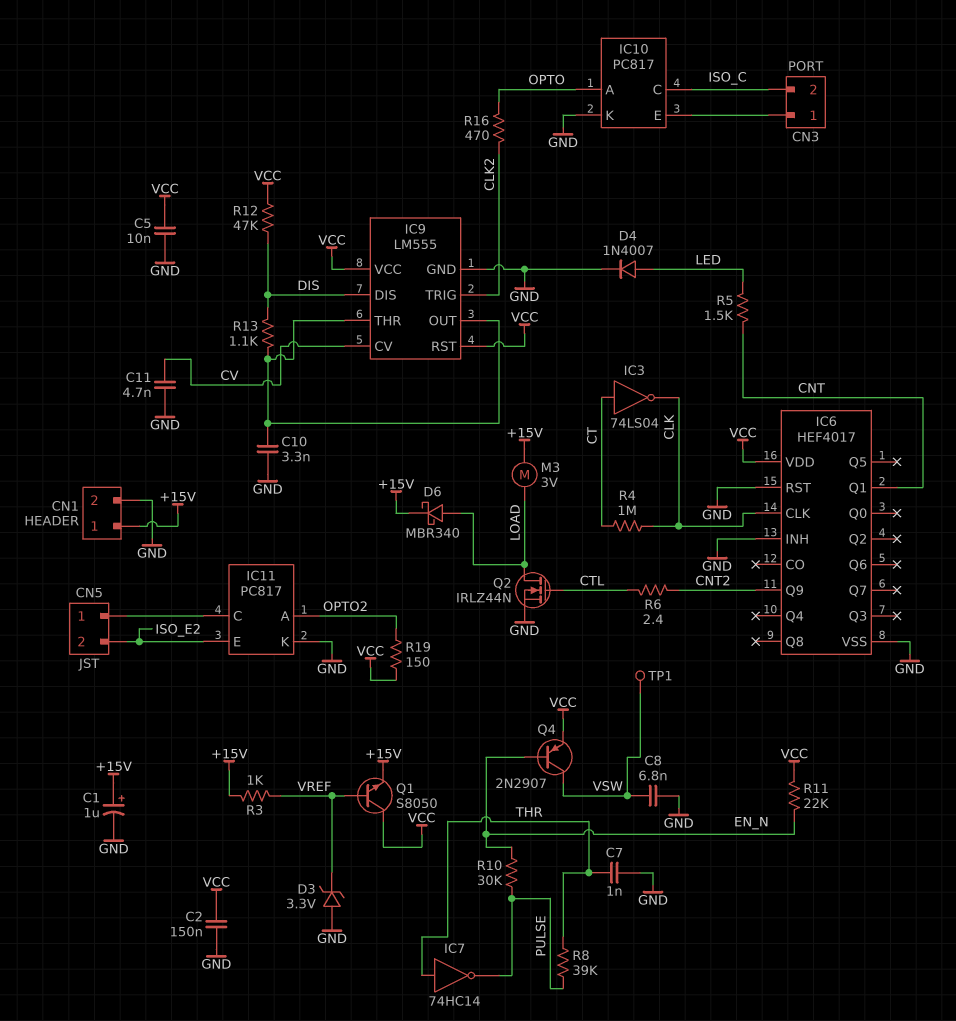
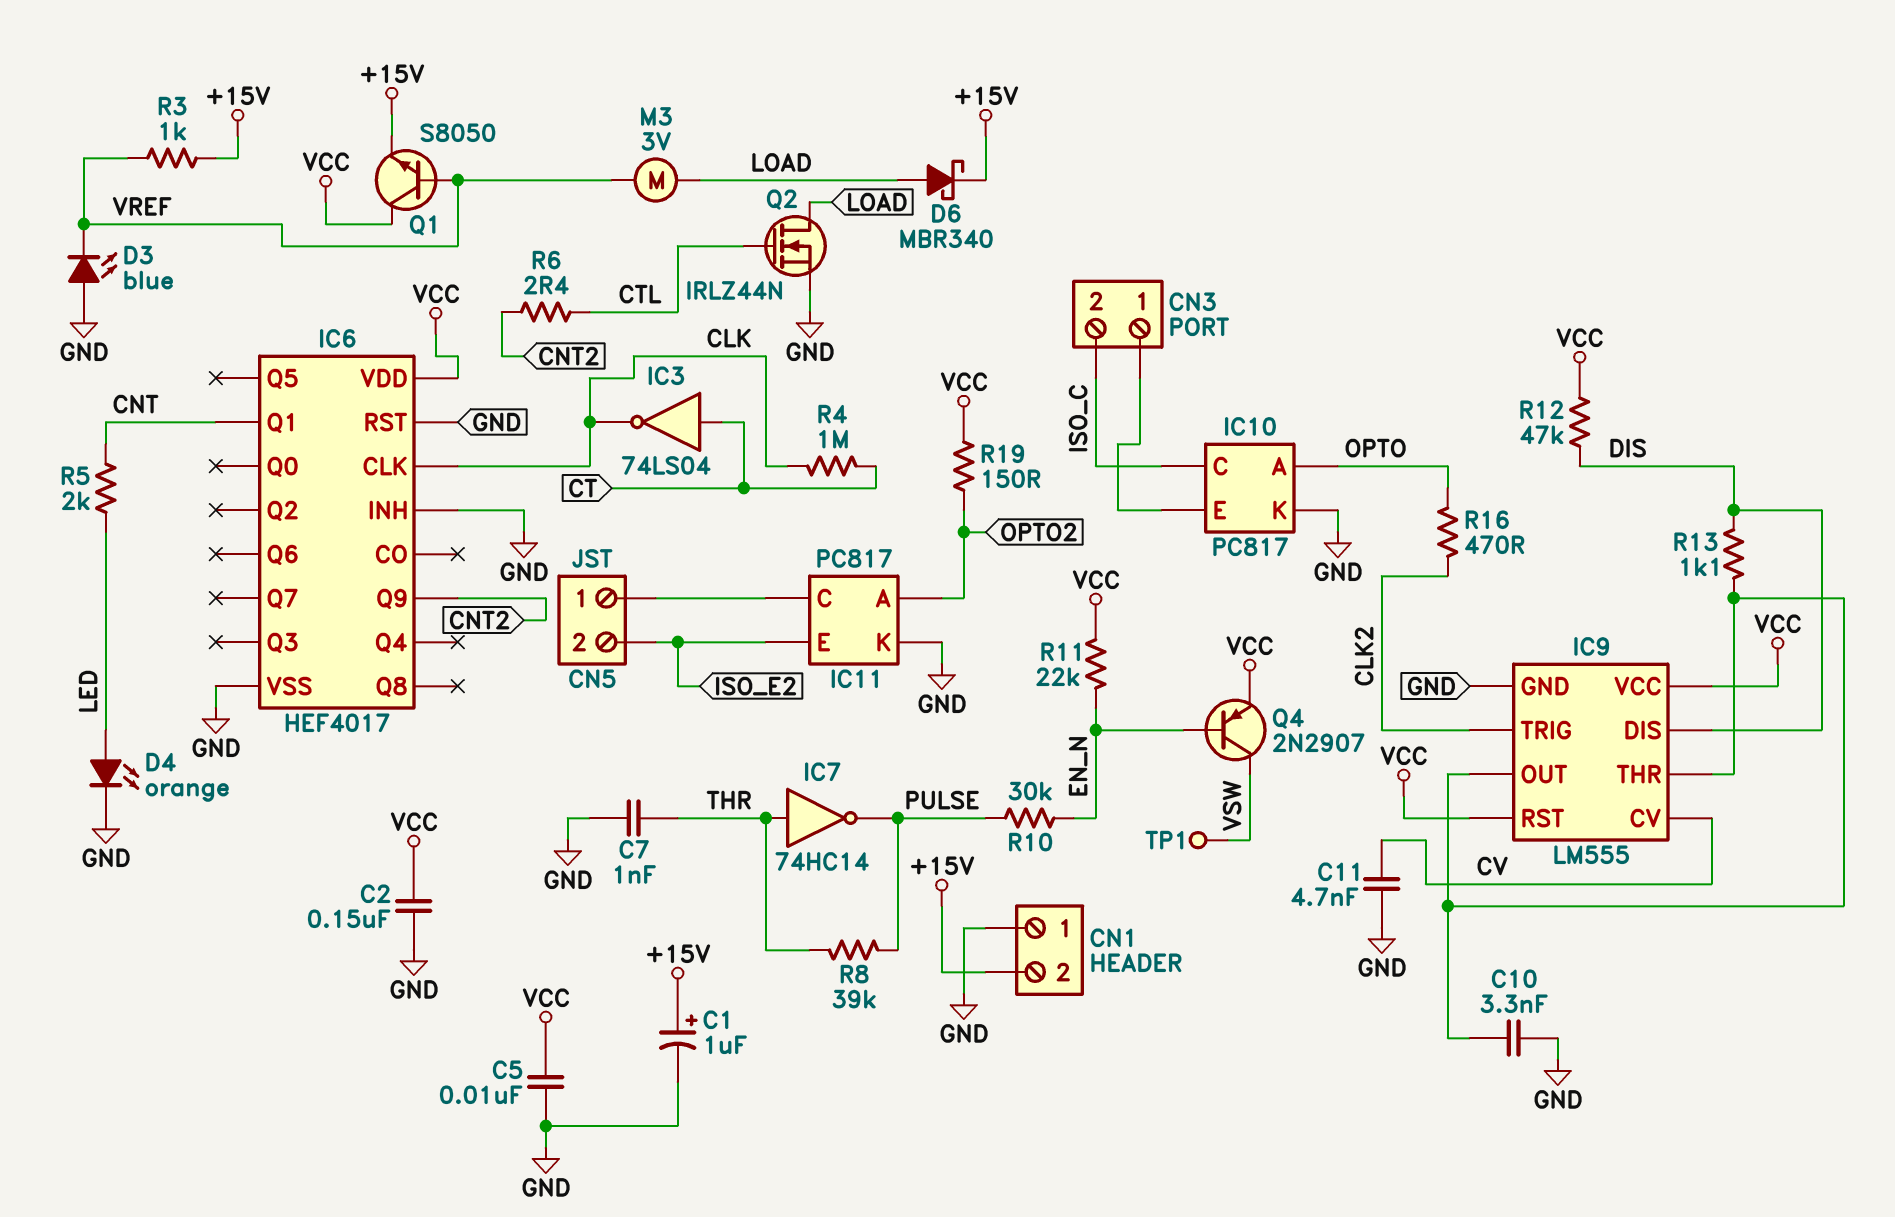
C8: 6.8nF (GND, VSW) -> none
CN1 pin 1: +15V -> GND
CN1 pin 2: GND -> +15V
D3: zener 3.3V (A GND, K VREF) -> LED blue (A GND, K VREF)
D4: diode 1N4007 (A LED, K GND) -> LED orange (A LED, K GND)
M3: motor 3V (+15V, LOAD) -> motor 3V (LOAD, VREF)
R5: 1.5k (CNT, LED) -> 2k (CNT, LED)

